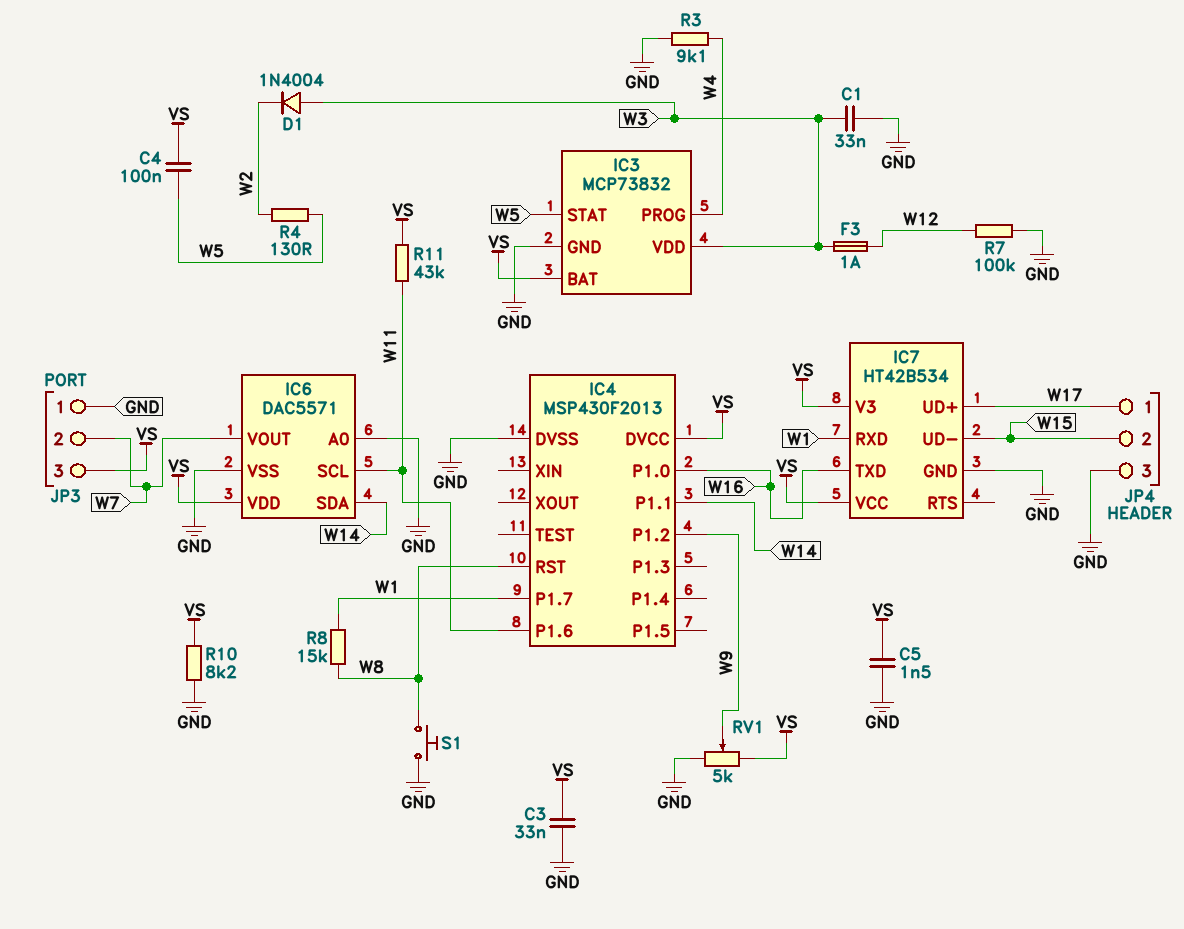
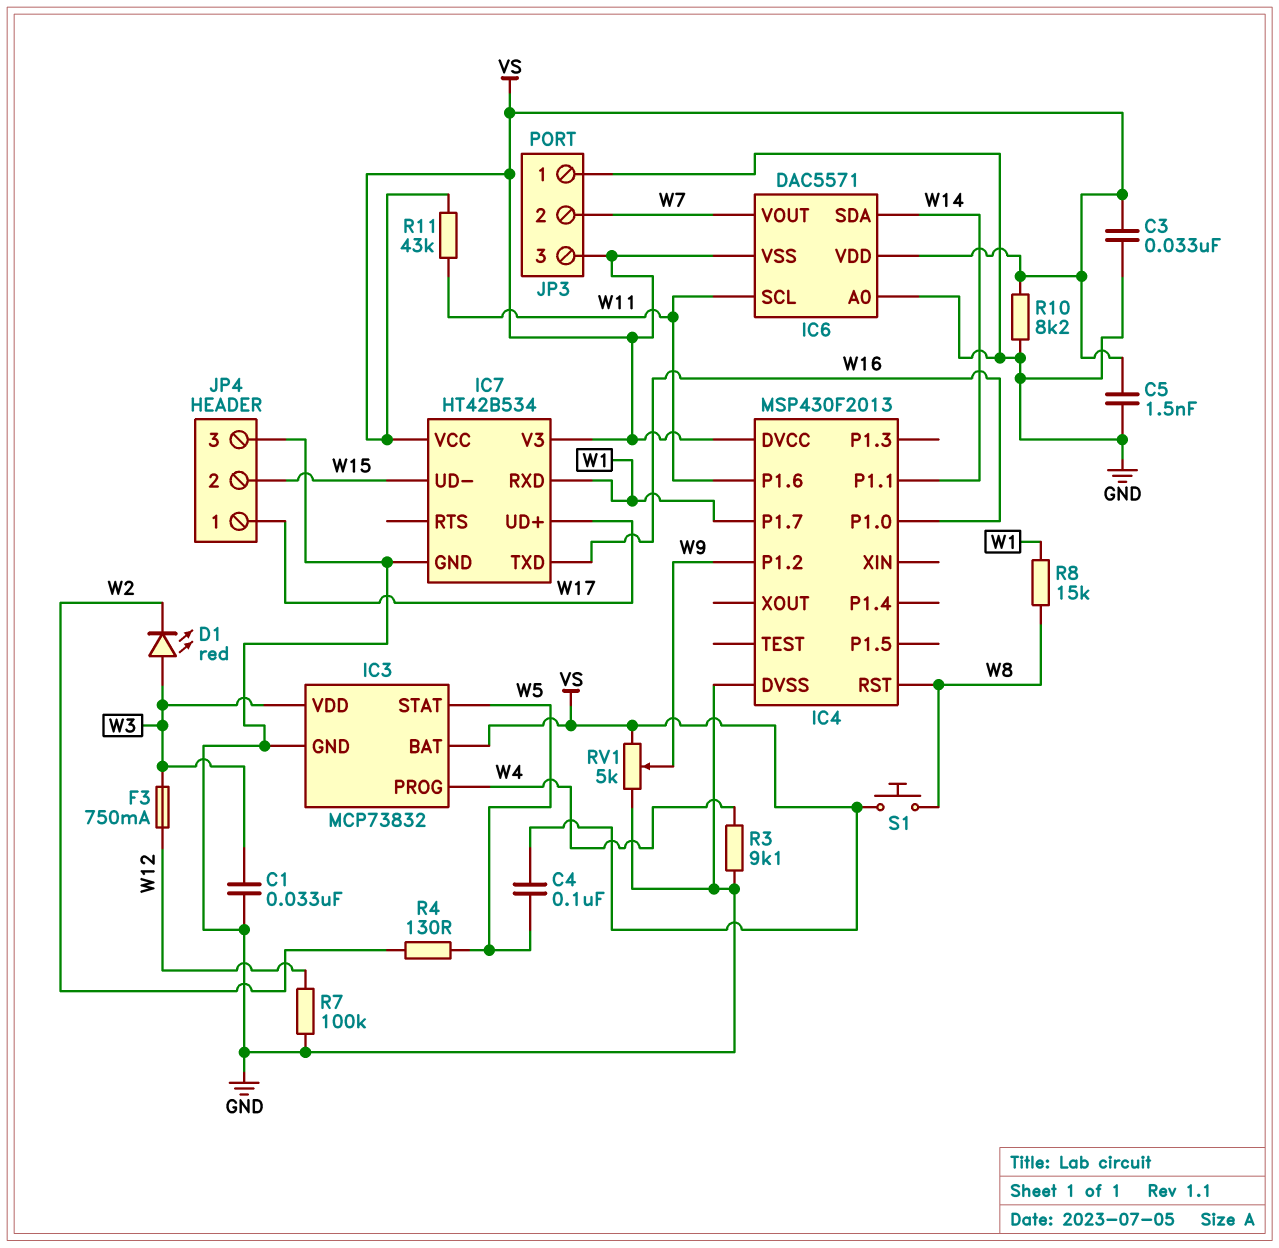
D1: diode 1N4004 (A W3, K W2) -> LED red (A W3, K W2)
F3: 1A (W3, W12) -> 750mA (W3, W12)
IC6 pin VSS: GND -> VS
S1: button (GND, W8) -> button (VS, W8)

